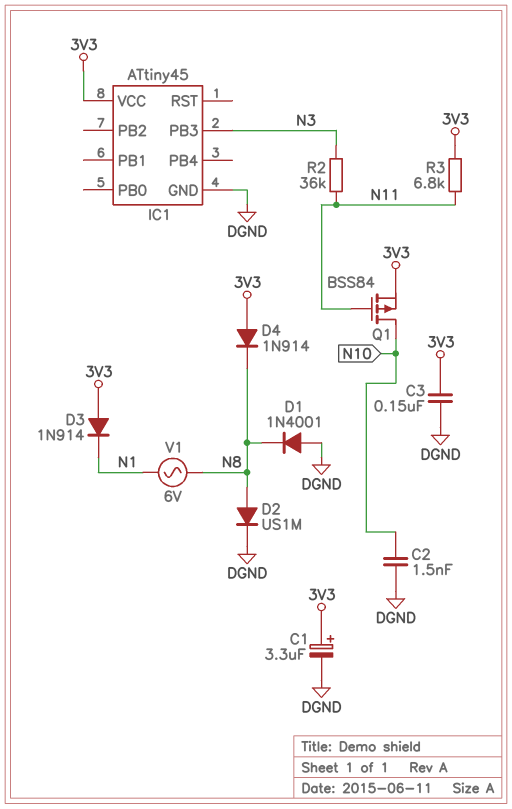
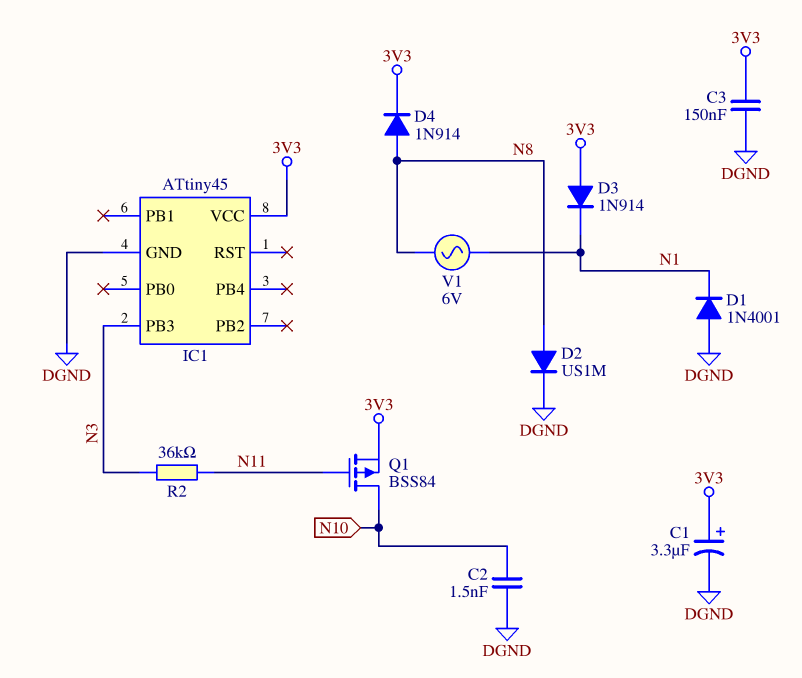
D1: diode 1N4001 (A DGND, K N8) -> diode 1N4001 (A DGND, K N1)
D4: diode 1N914 (A 3V3, K N8) -> diode 1N914 (A N8, K 3V3)
R3: 6.8k (3V3, N11) -> none

